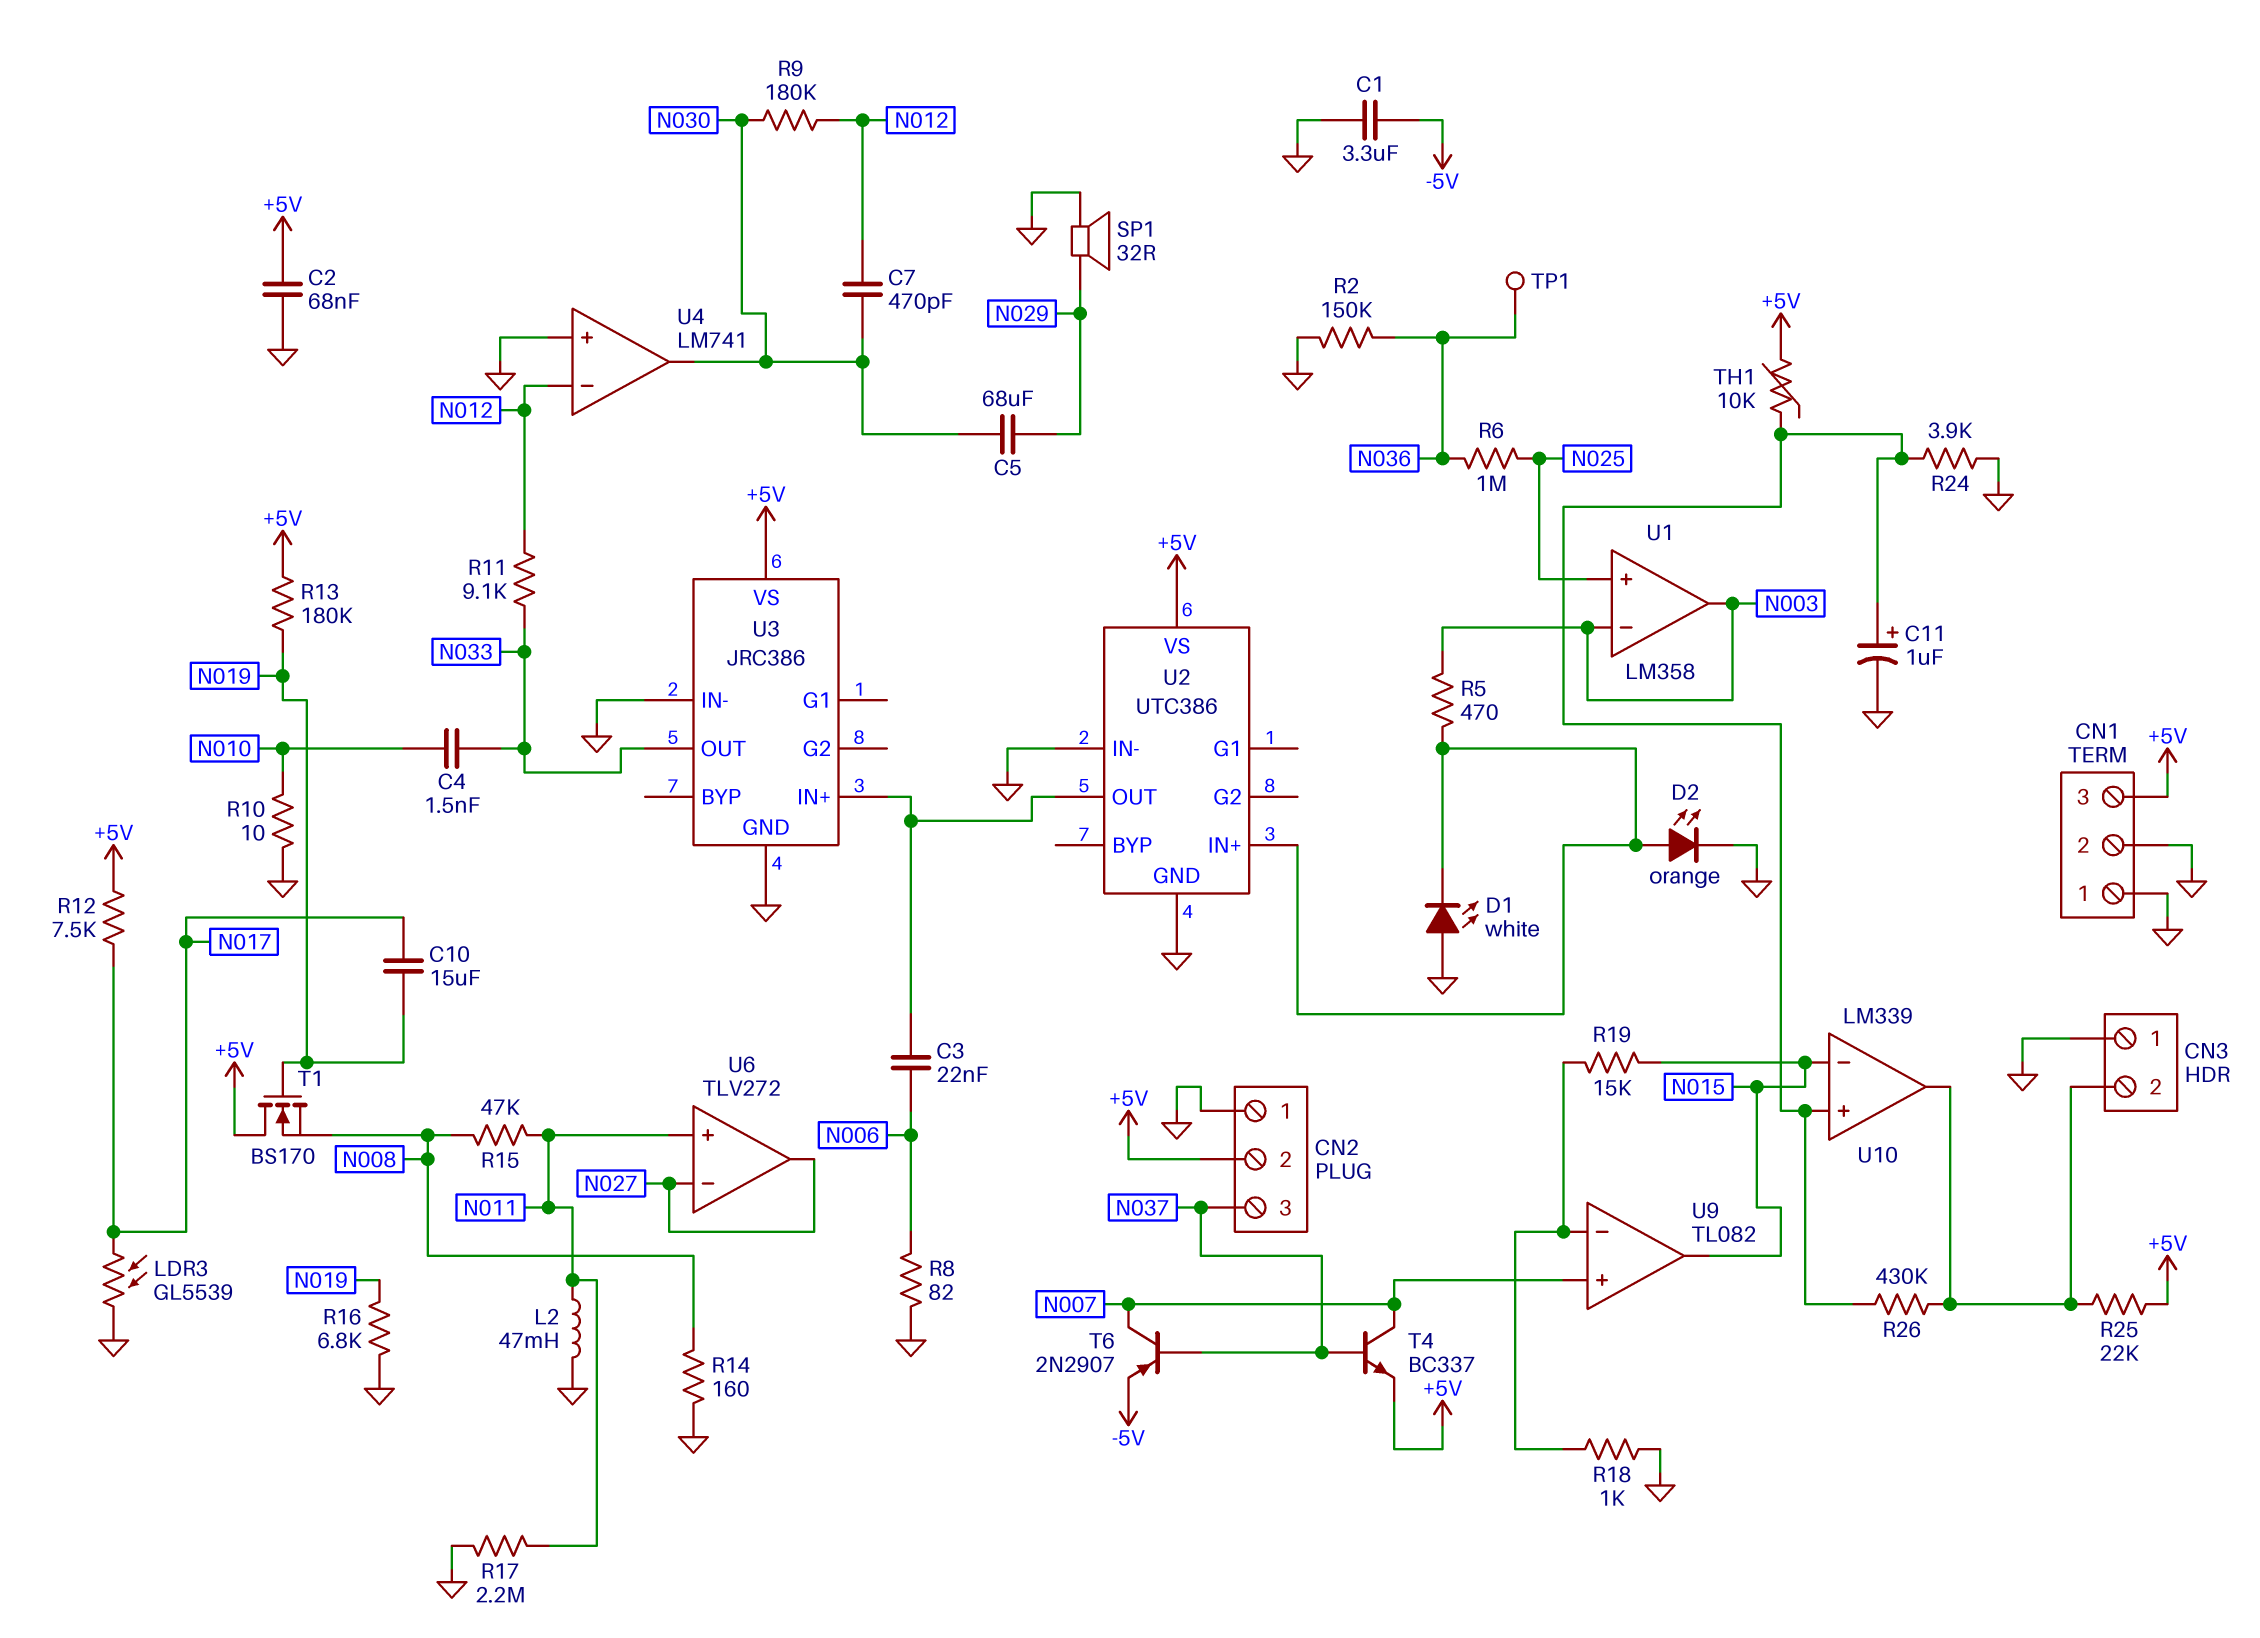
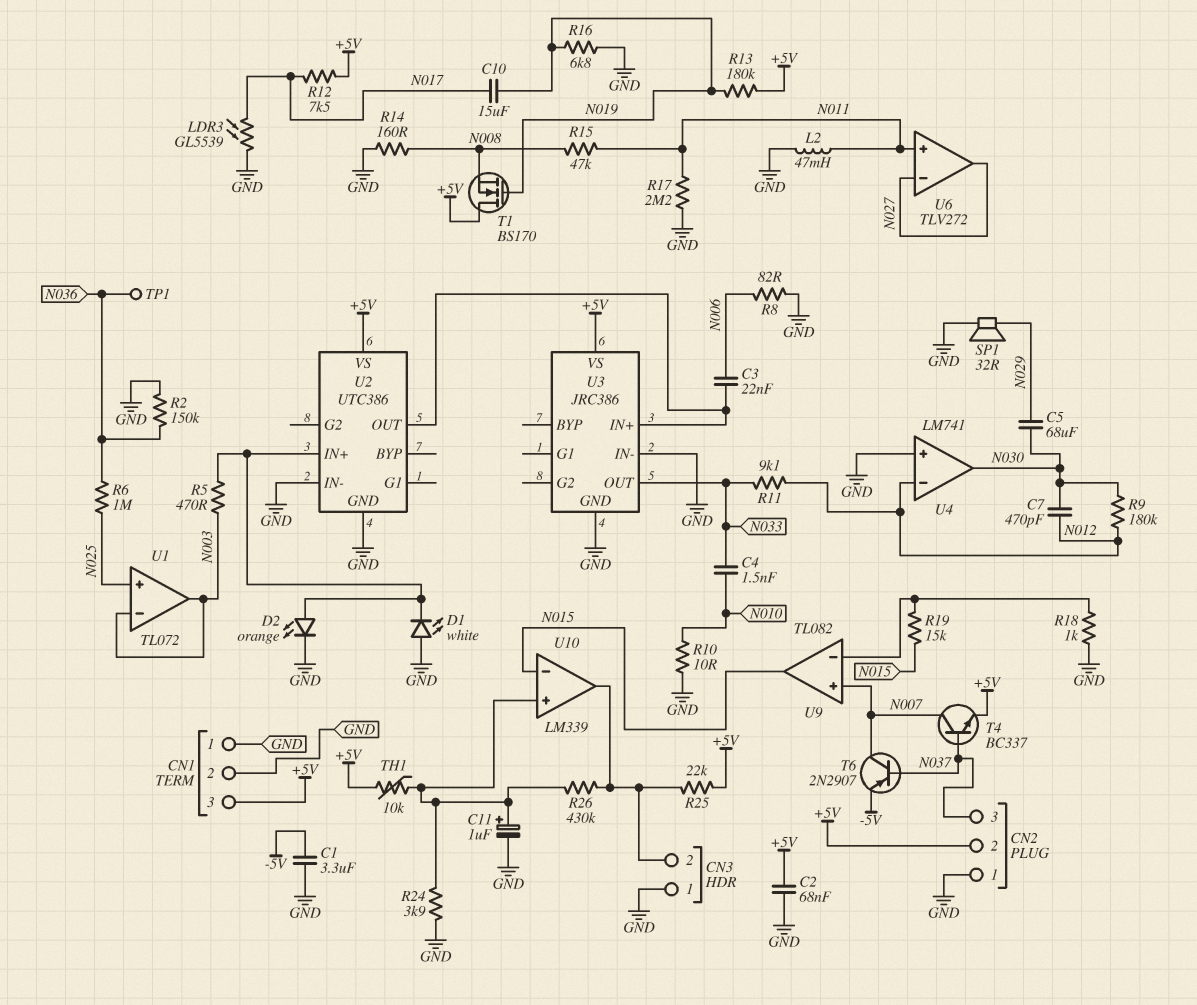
U1: LM358 -> TL072

